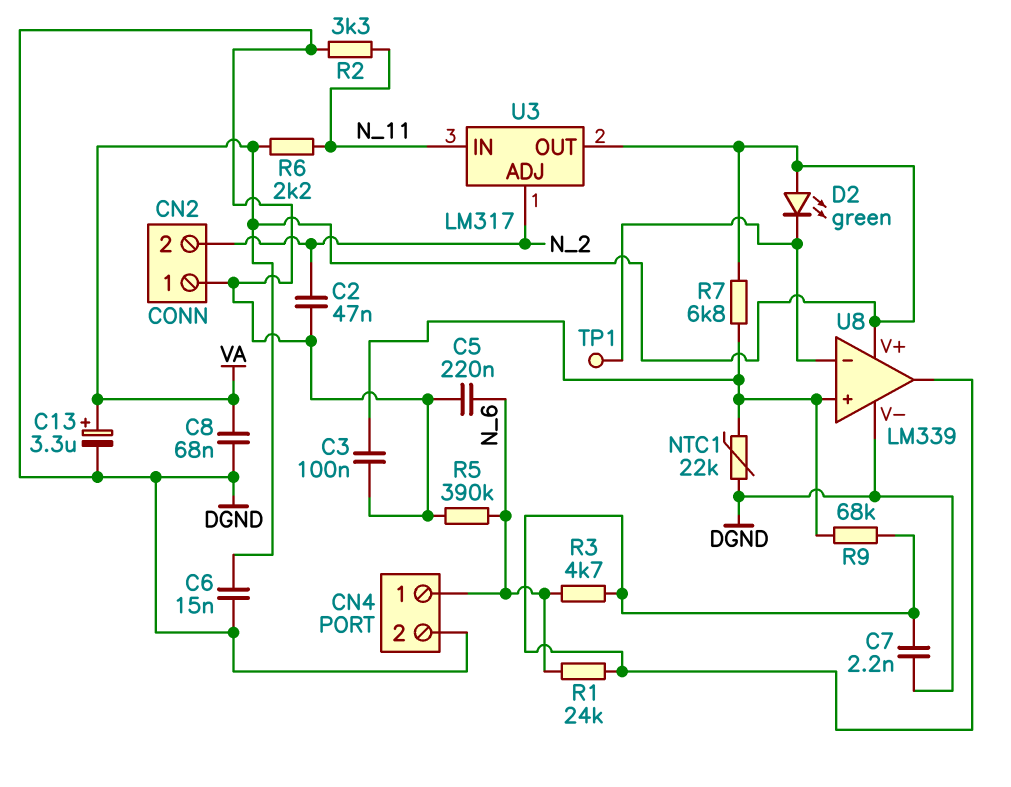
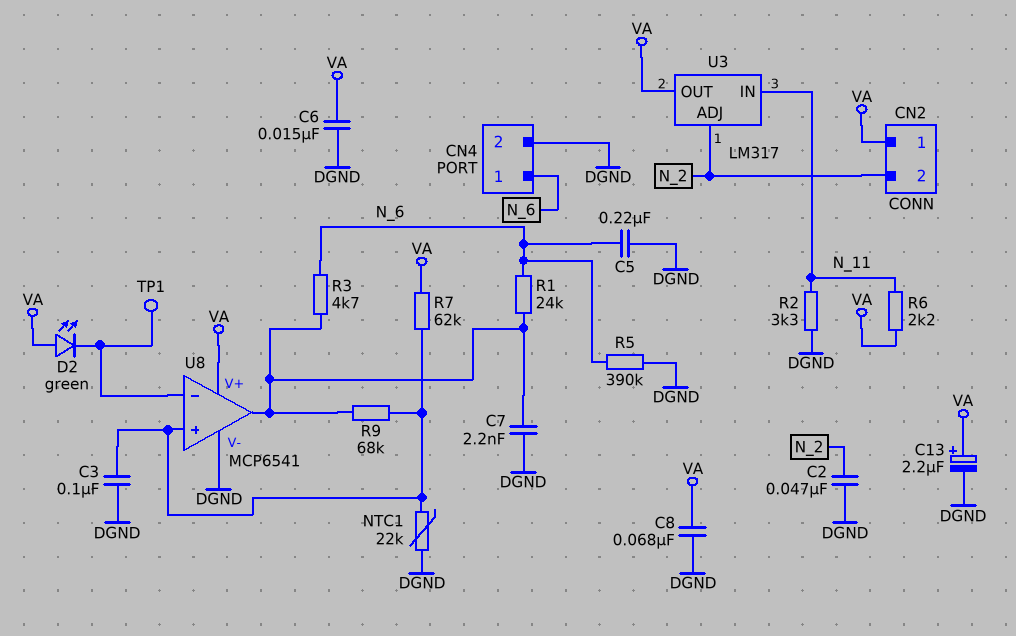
C13: 3.3uF (plus VA, minus DGND) -> 2.2uF (plus VA, minus DGND)
CN2 pin 1: DGND -> VA
R7: 6.8k (U8/in+, VA) -> 62k (U8/in+, VA)
U8: LM339 -> MCP6541

